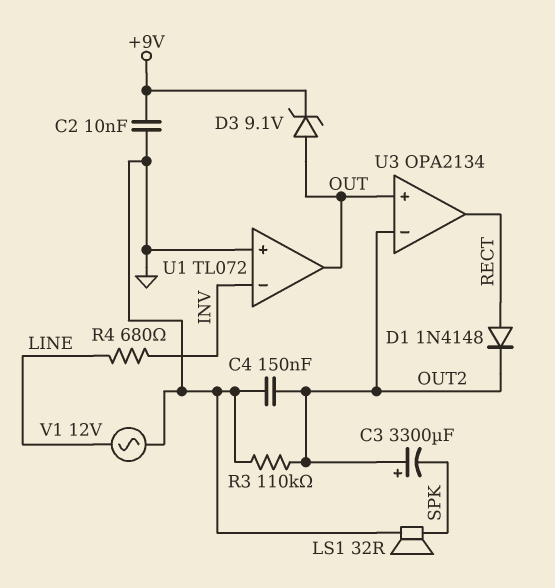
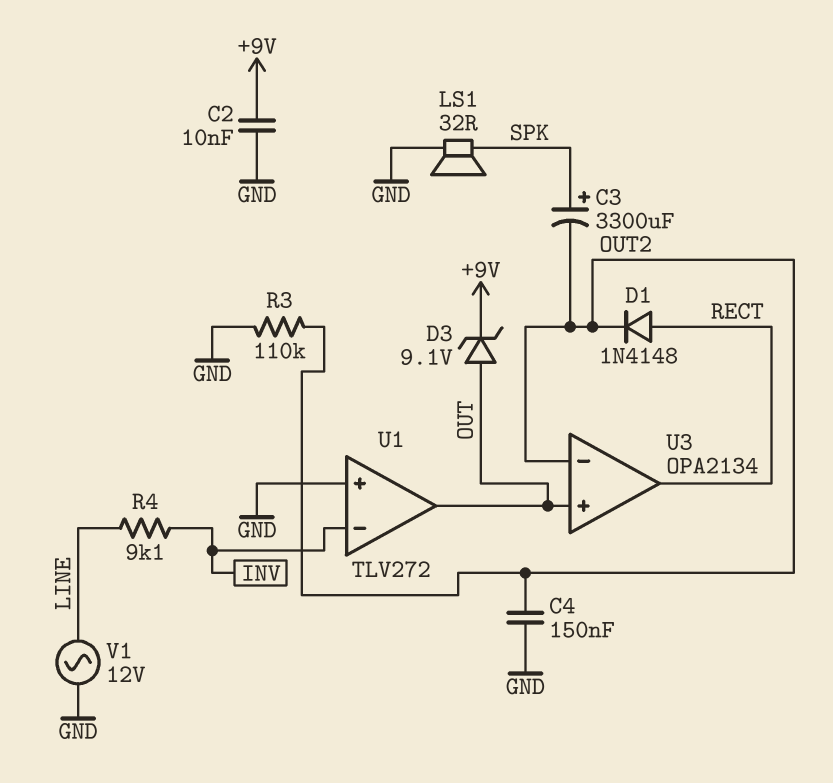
C3: 3300uF (plus OUT2, minus SPK) -> 3300uF (plus SPK, minus OUT2)
R4: 680 (INV, LINE) -> 9.1k (INV, LINE)
U1: TL072 -> TLV272

